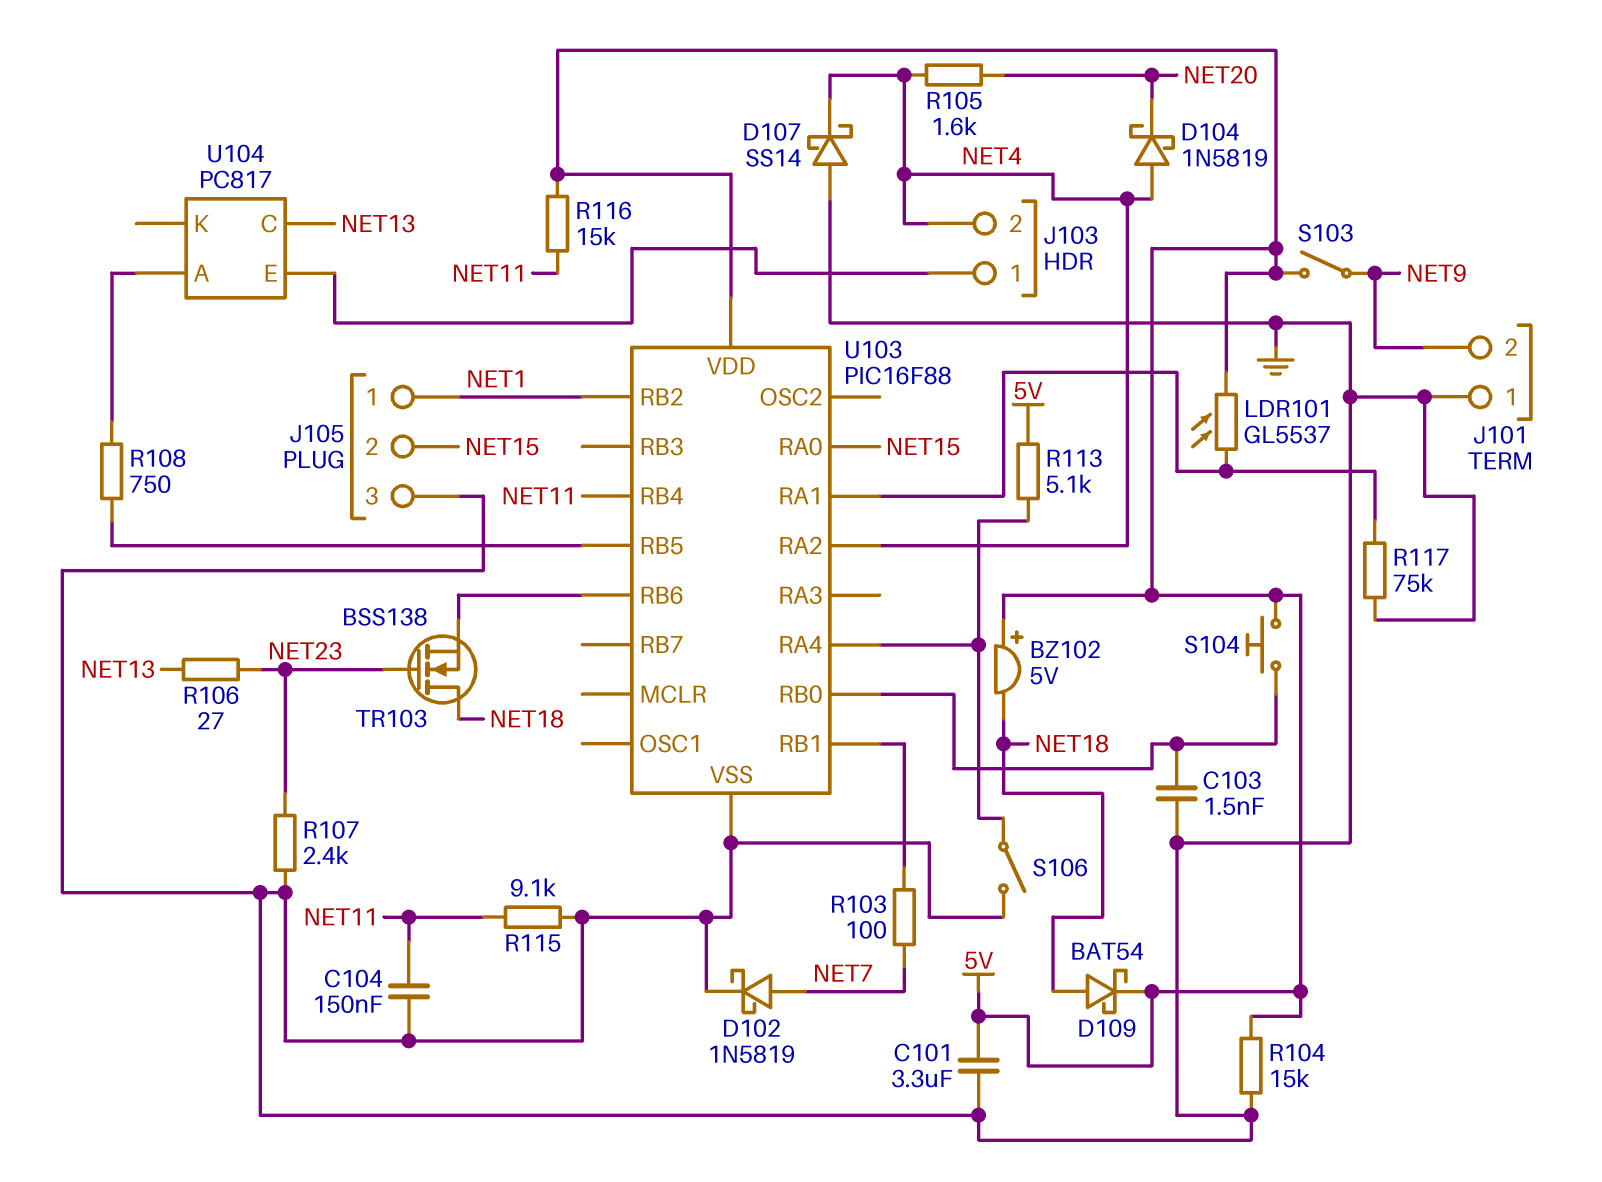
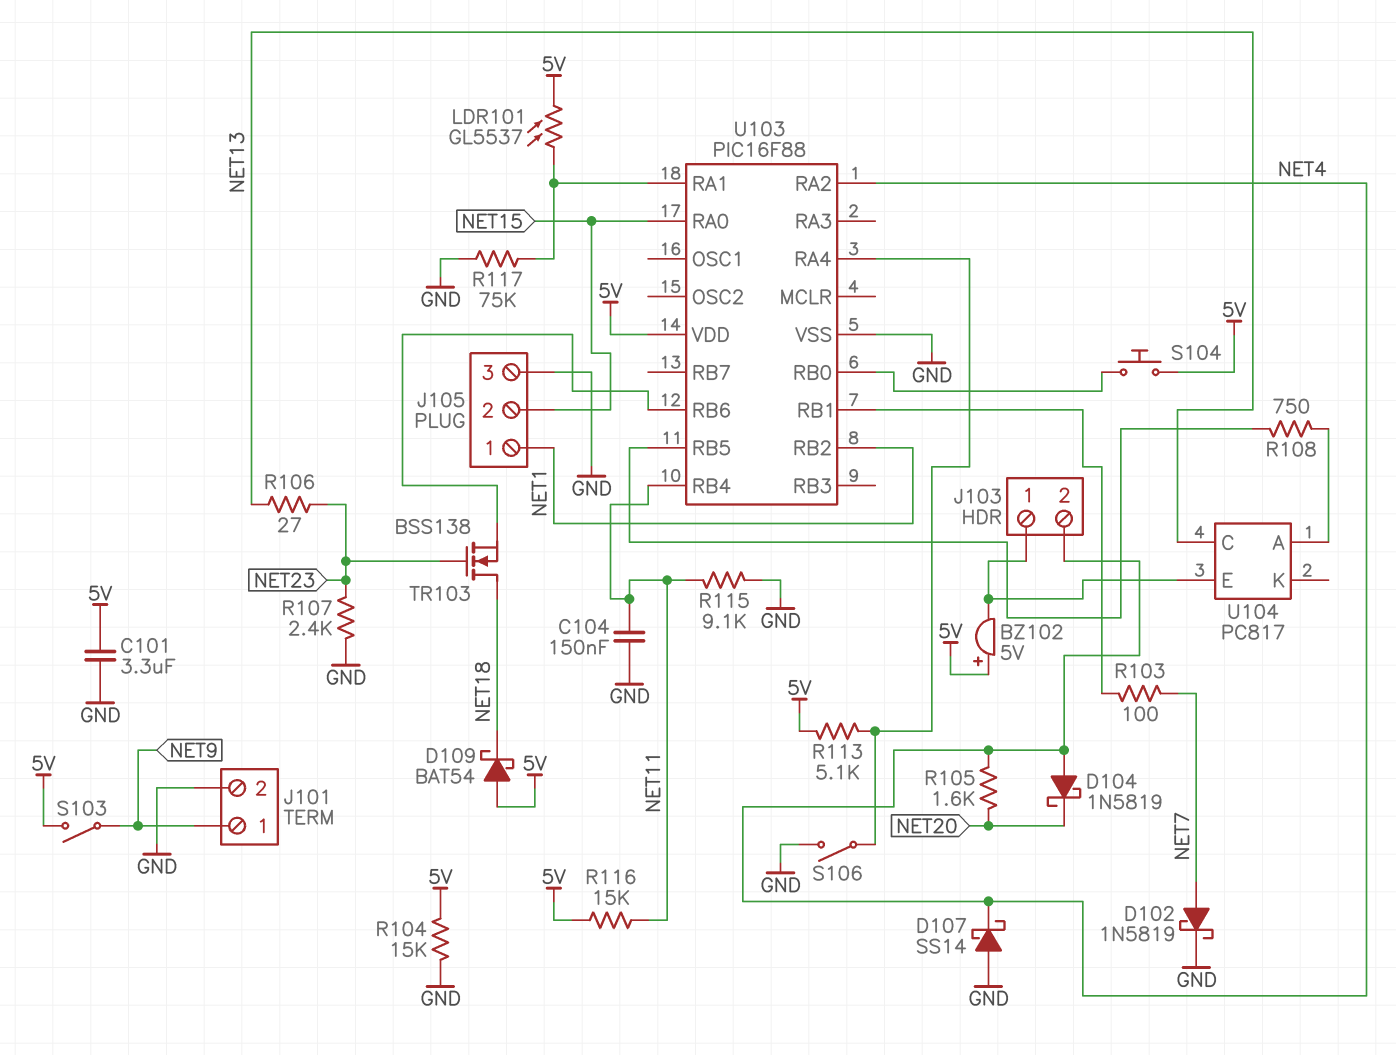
BZ102: buzzer 5V (plus 5V, minus NET18) -> buzzer 5V (plus 5V, minus J103/1)
C103: 1.5nF (GND, U103/RB0) -> none
D109: schottky BAT54 (A NET18, K 5V) -> schottky BAT54 (A 5V, K NET18)
J101 pin 1: GND -> NET9
J101 pin 2: NET9 -> GND

